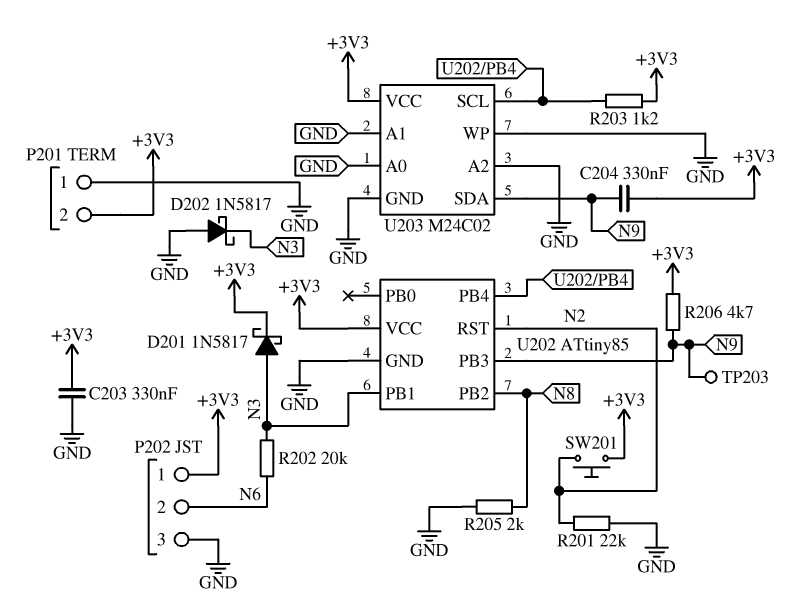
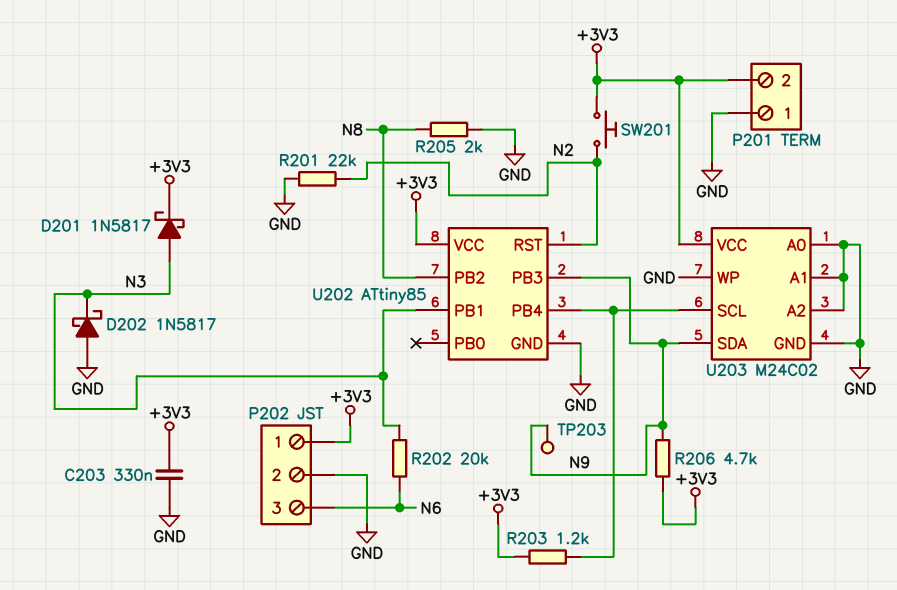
C204: 330nF (+3V3, N9) -> none
P202 pin 2: N6 -> GND
P202 pin 3: GND -> N6

